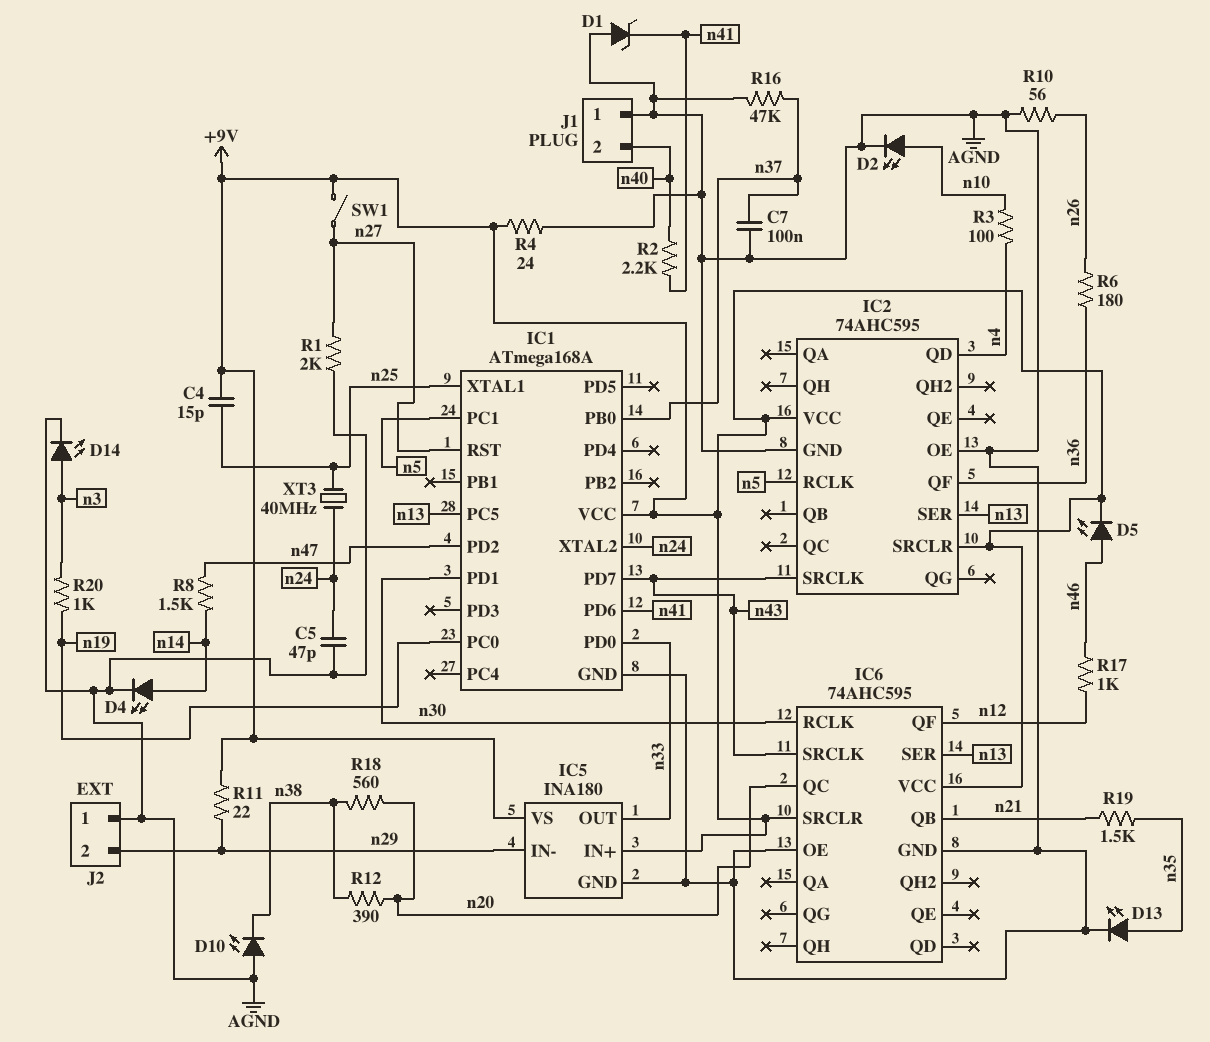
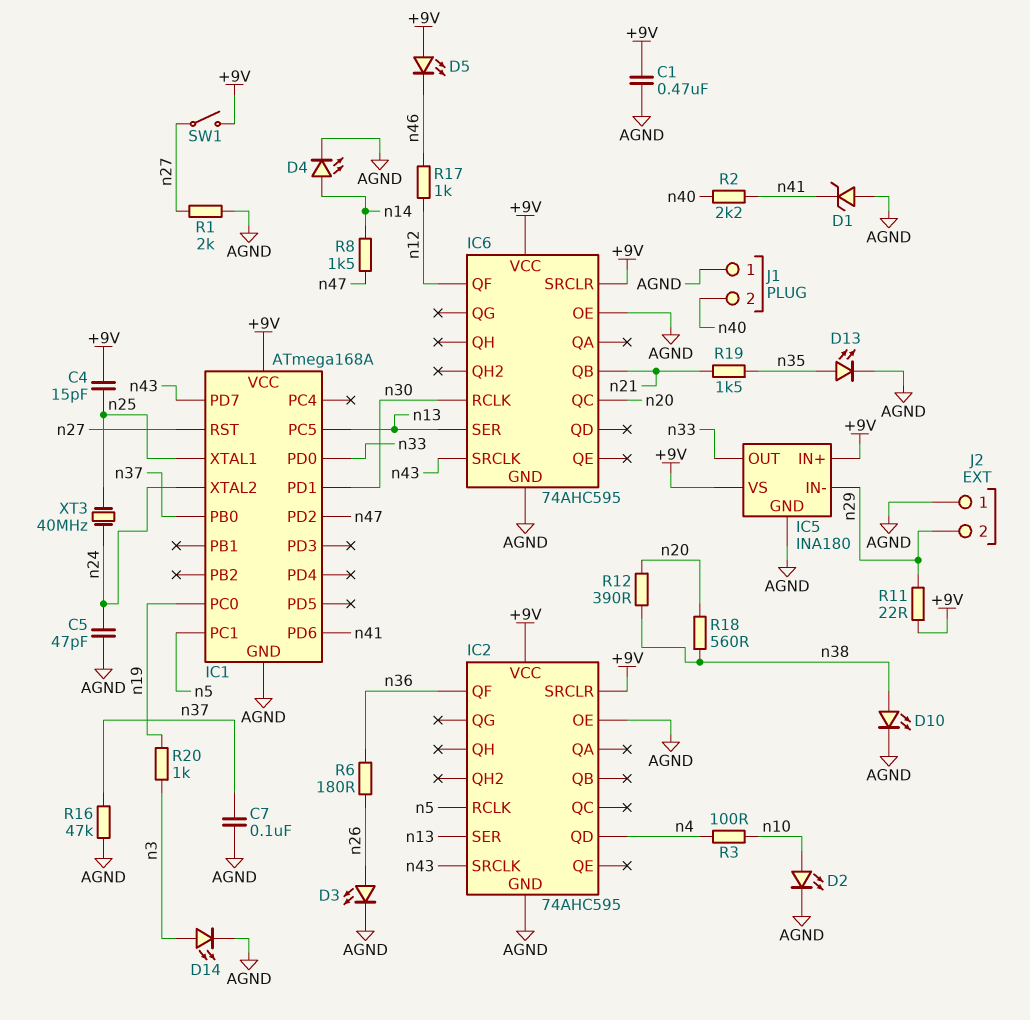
C1: none -> 470nF (+9V, AGND)
D3: none -> LED (A n26, K AGND)
D5: LED (A n46, K +9V) -> LED (A +9V, K n46)
D10: LED (A AGND, K n38) -> LED (A n38, K AGND)
R4: 24 (+9V, AGND) -> none
R10: 56 (AGND, n26) -> none

